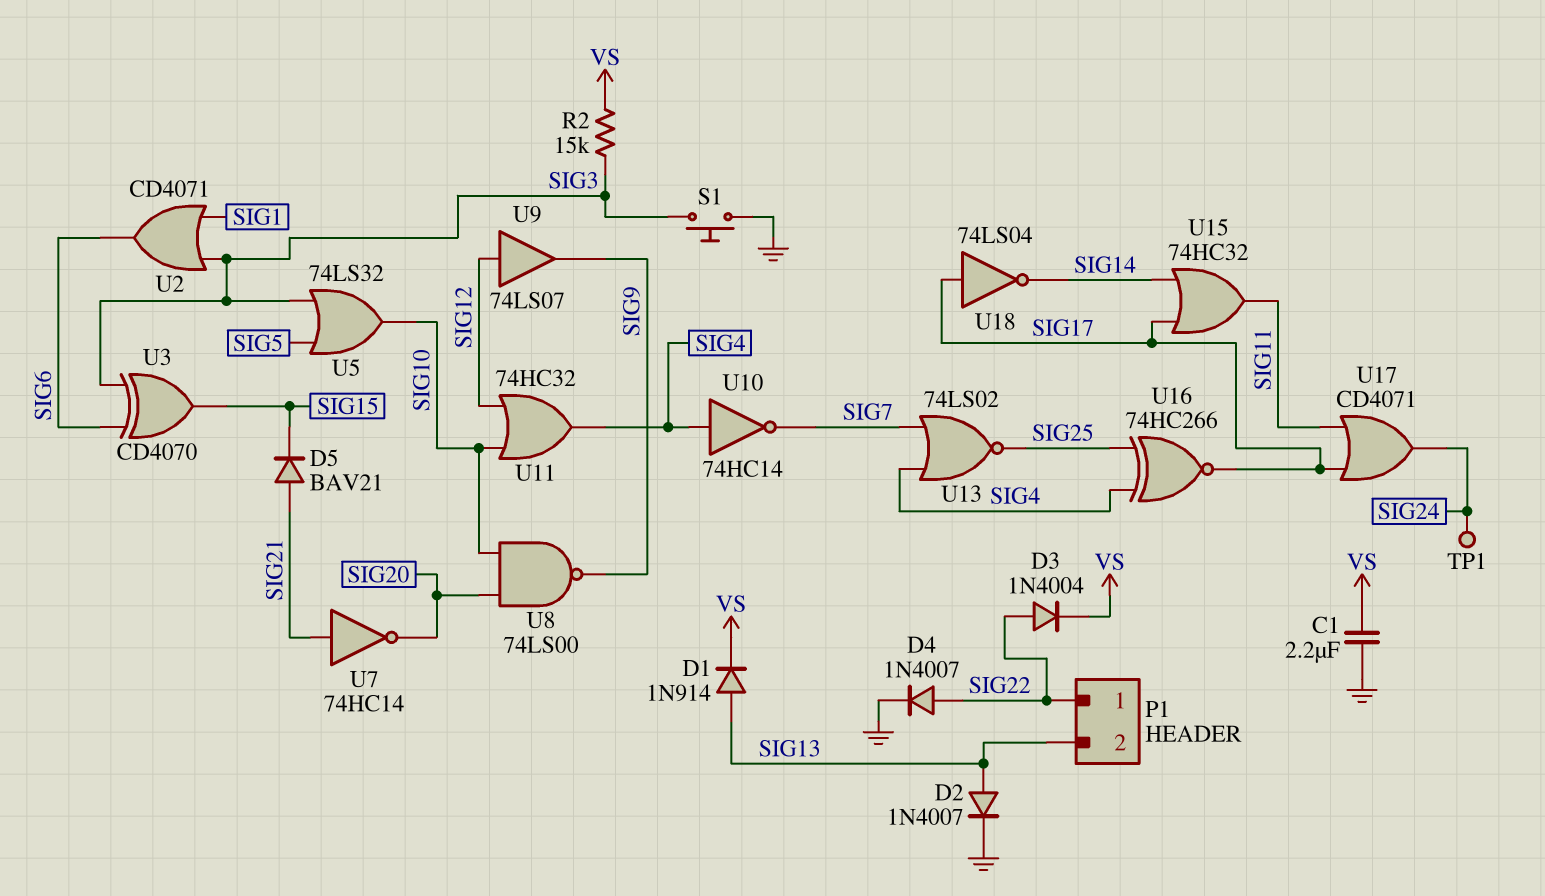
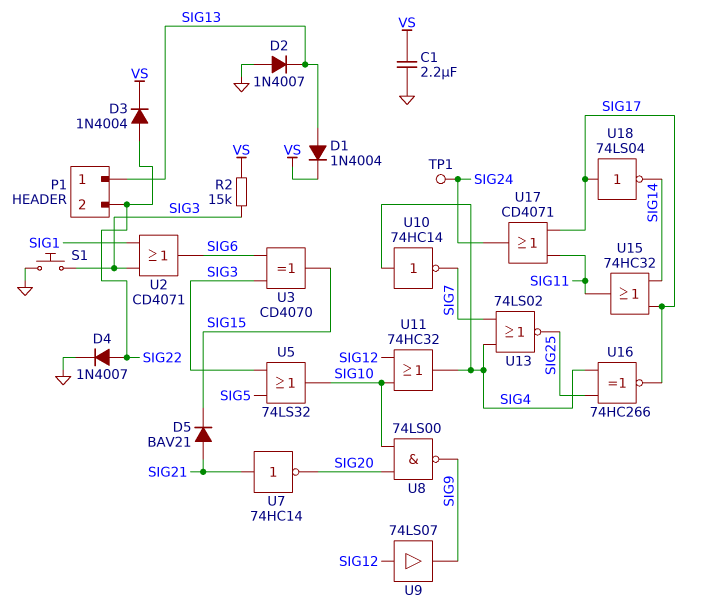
D1: diode 1N914 (A SIG13, K VS) -> diode 1N4004 (A SIG13, K VS)
D2: diode 1N4007 (A SIG13, K GND) -> diode 1N4007 (A GND, K SIG13)
P1 pin 1: SIG22 -> SIG13
P1 pin 2: SIG13 -> SIG22

